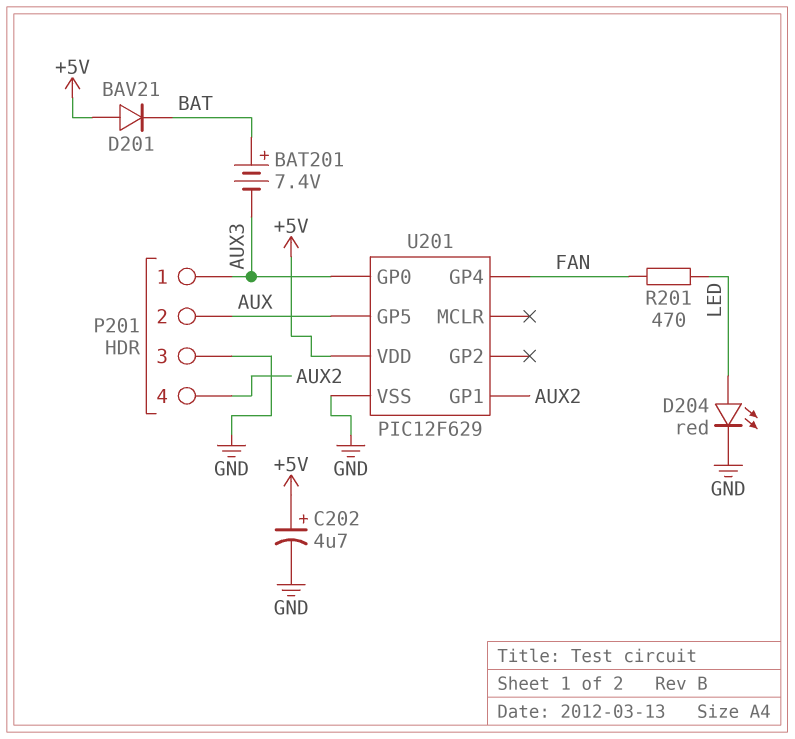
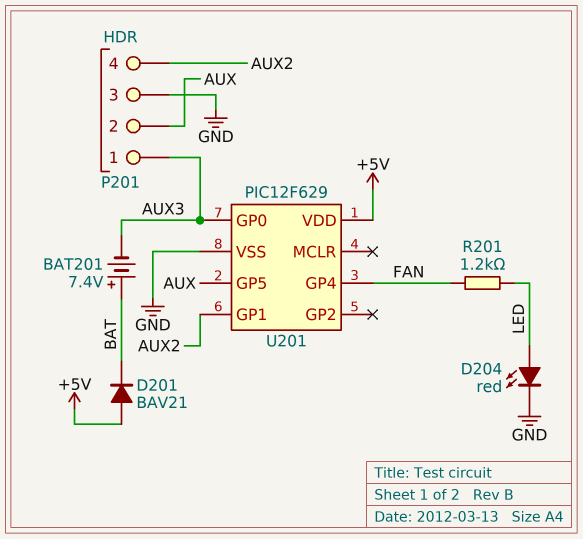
C202: 4.7uF (plus +5V, minus GND) -> none
R201: 470 (FAN, LED) -> 1.2k (FAN, LED)

